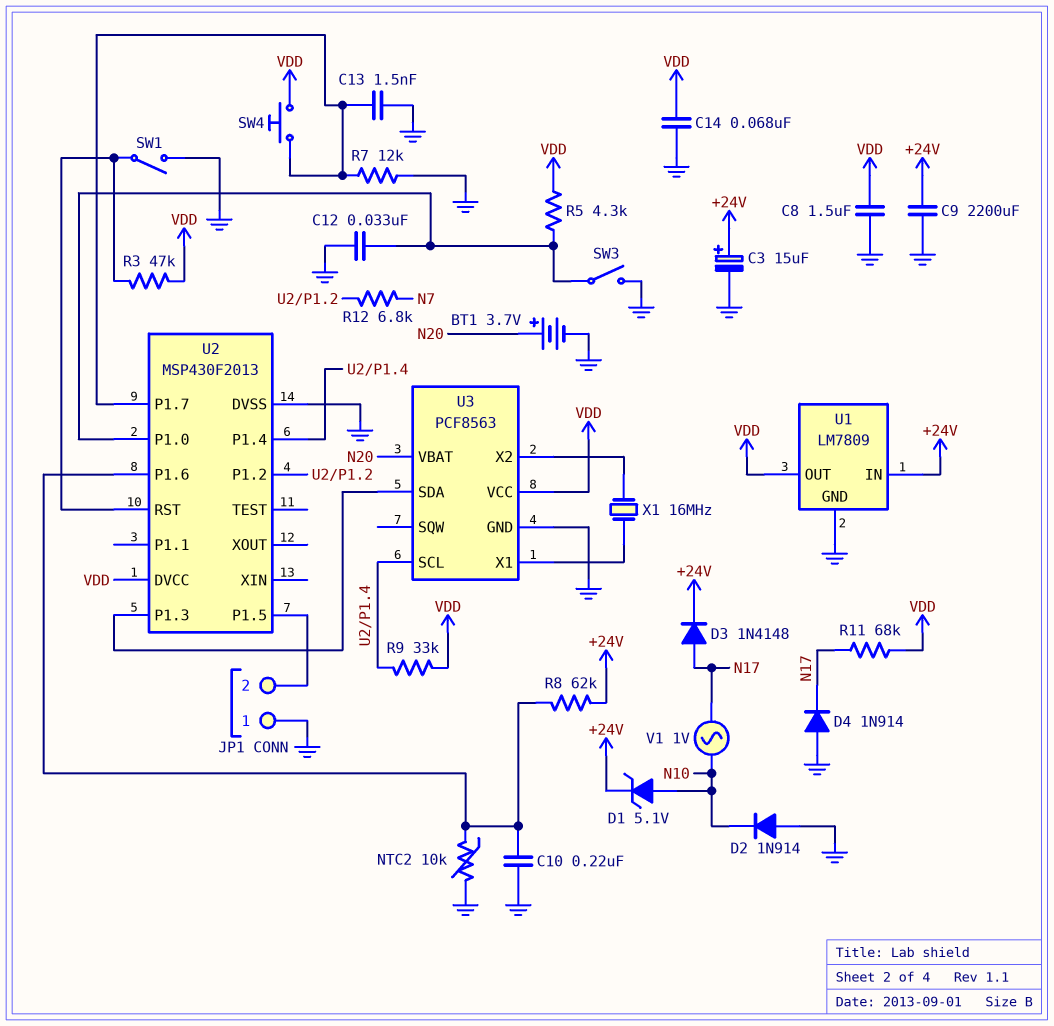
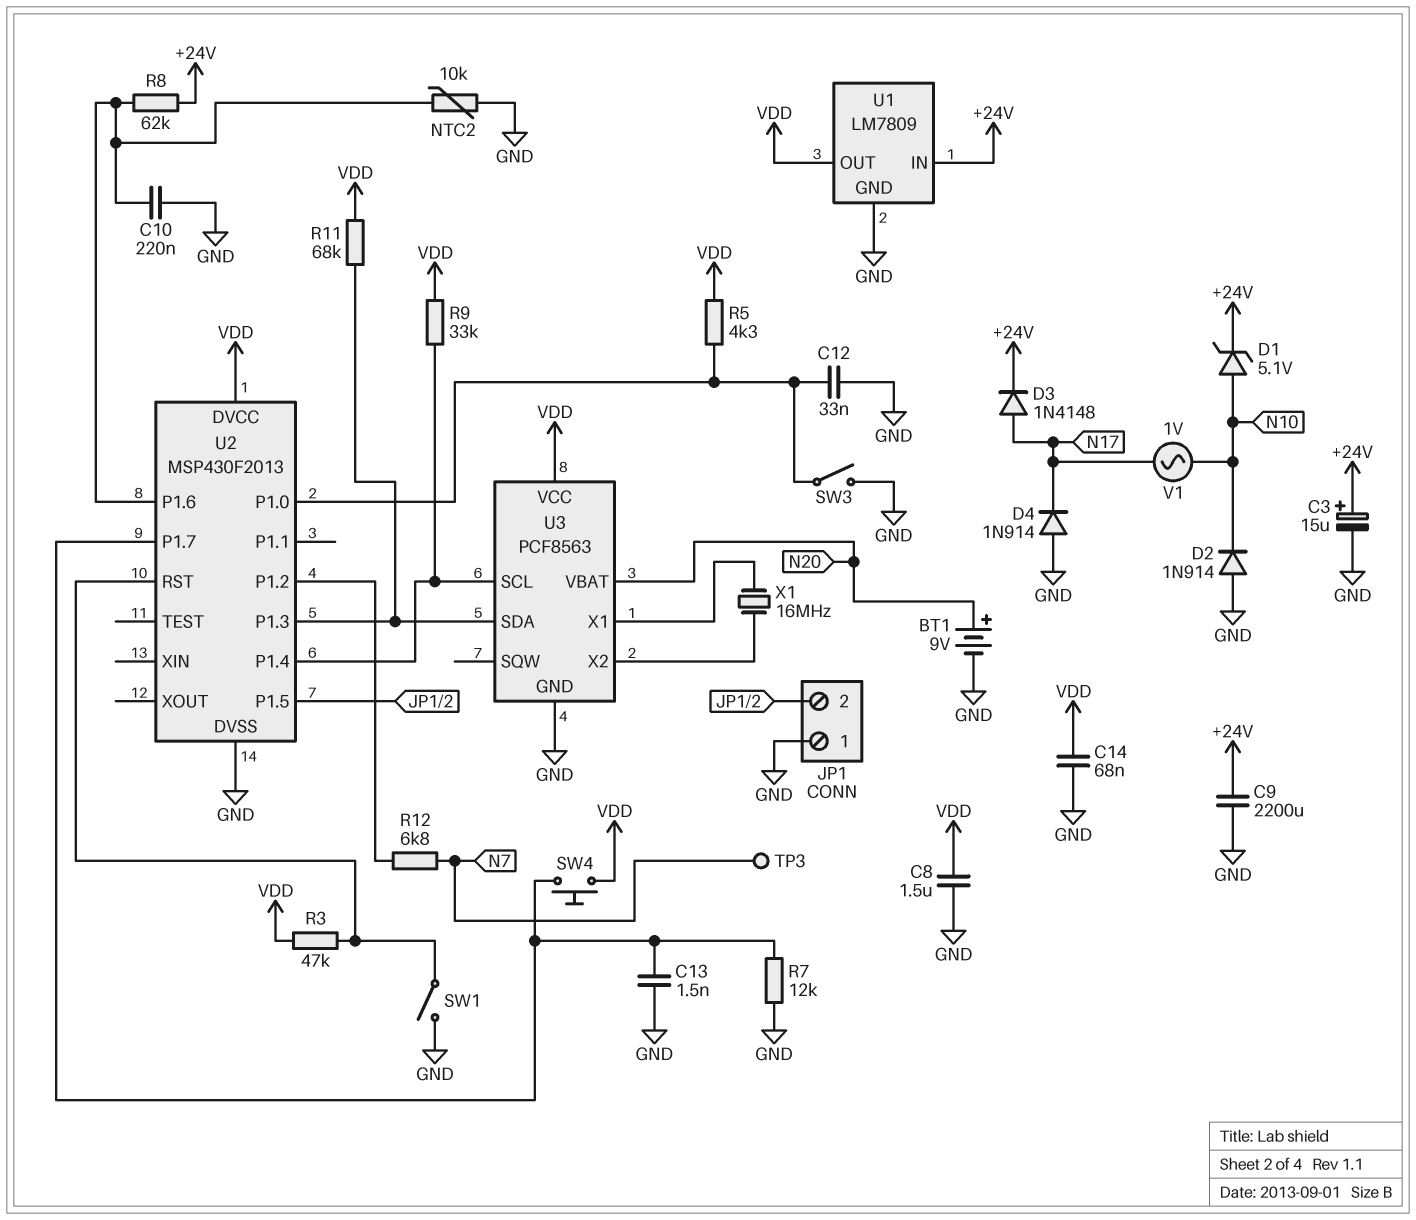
BT1: 3.7V (plus N20, minus GND) -> 9V (plus N20, minus GND)
R11: 68k (N17, VDD) -> 68k (U2/P1.3, VDD)
TP3: none -> test point (N7)

